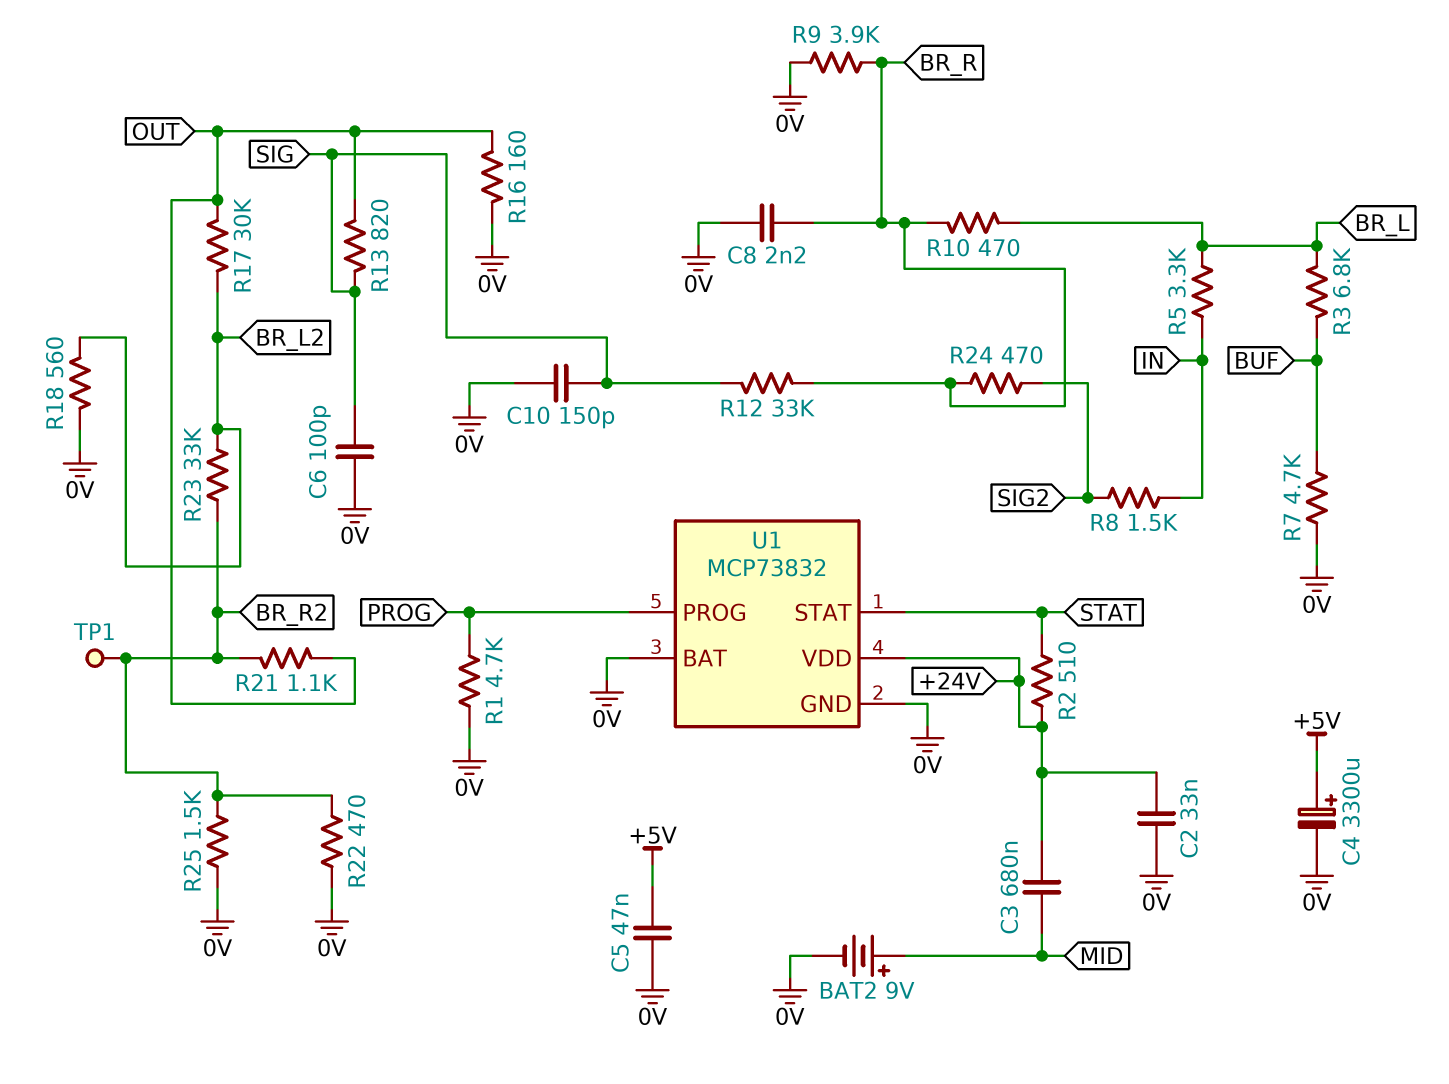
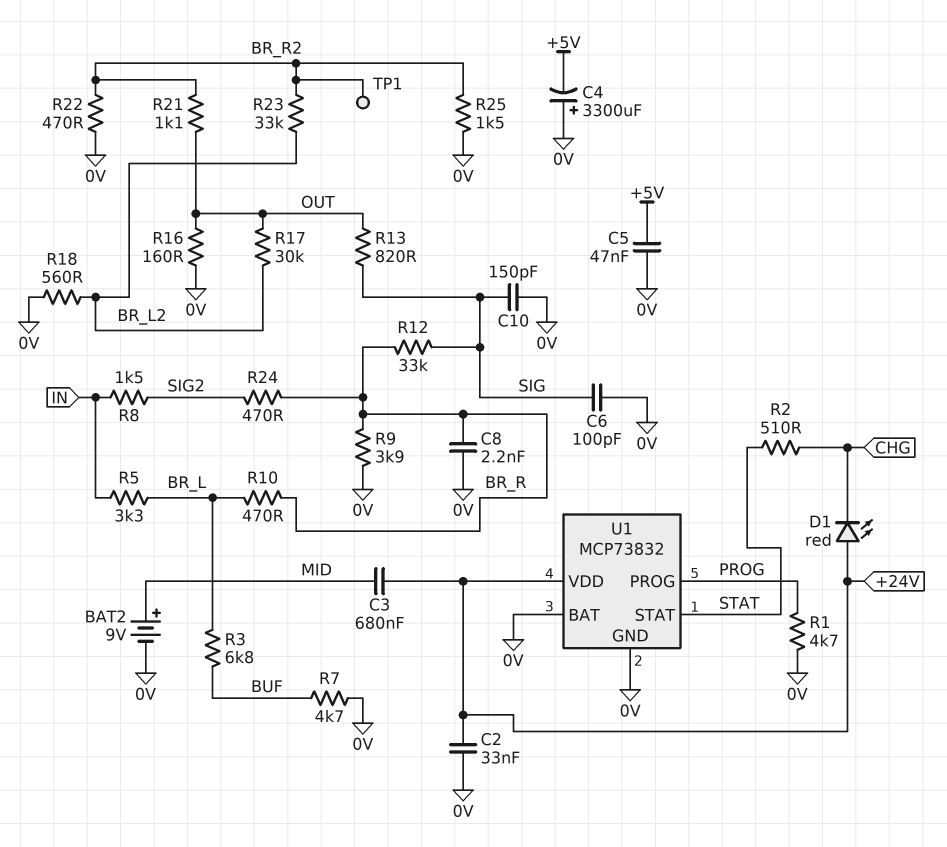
C4: 3300uF (plus +5V, minus 0V) -> 3300uF (plus 0V, minus +5V)
D1: none -> LED red (A +24V, K CHG)
R2: 510 (+24V, STAT) -> 510 (CHG, STAT)

